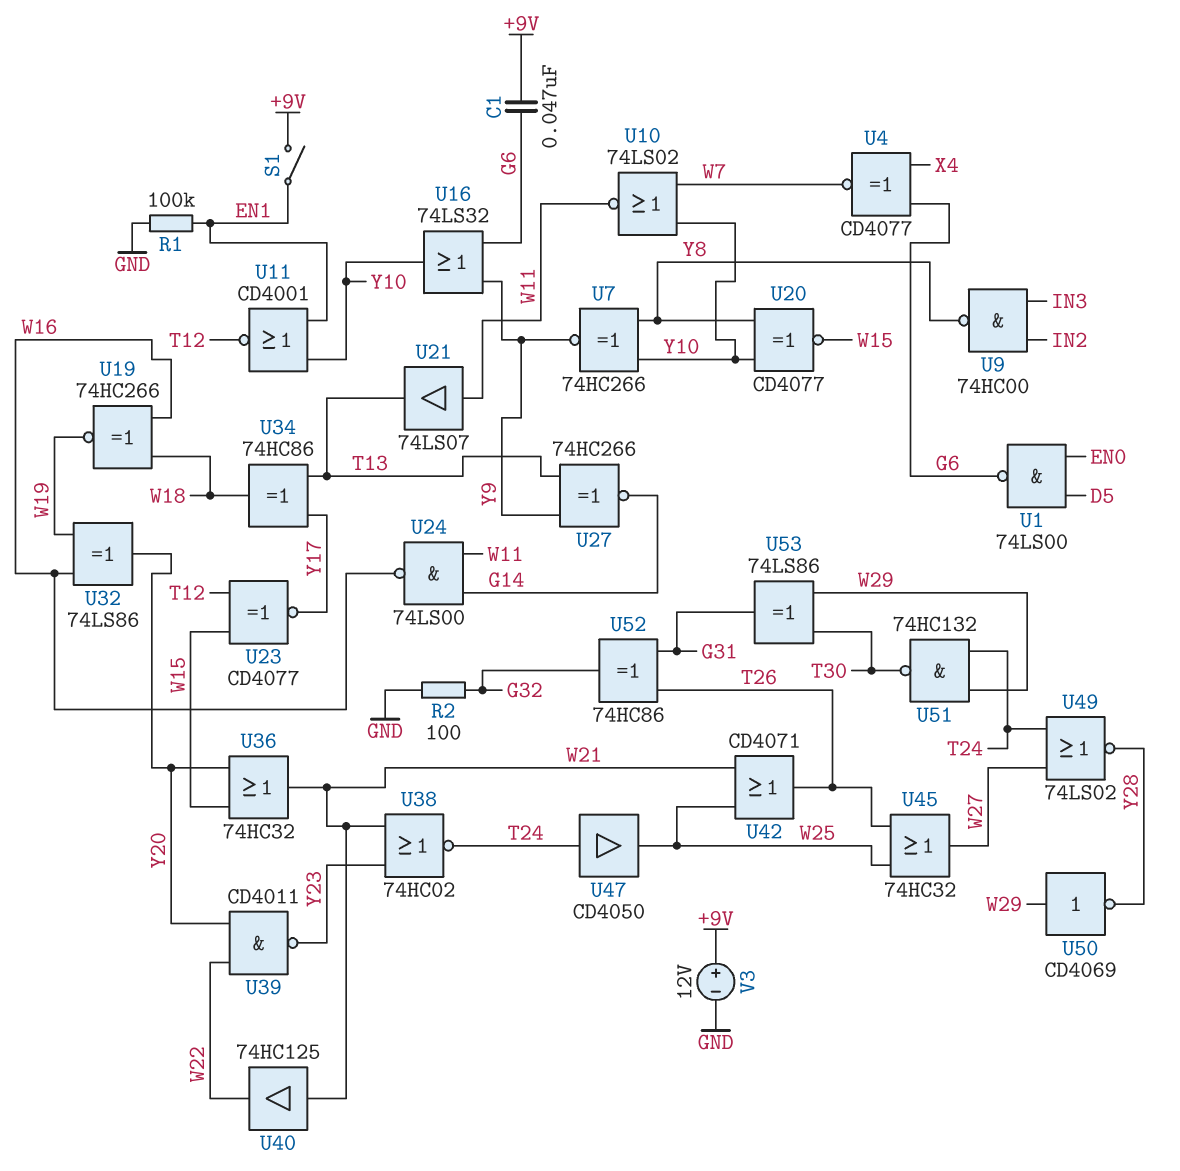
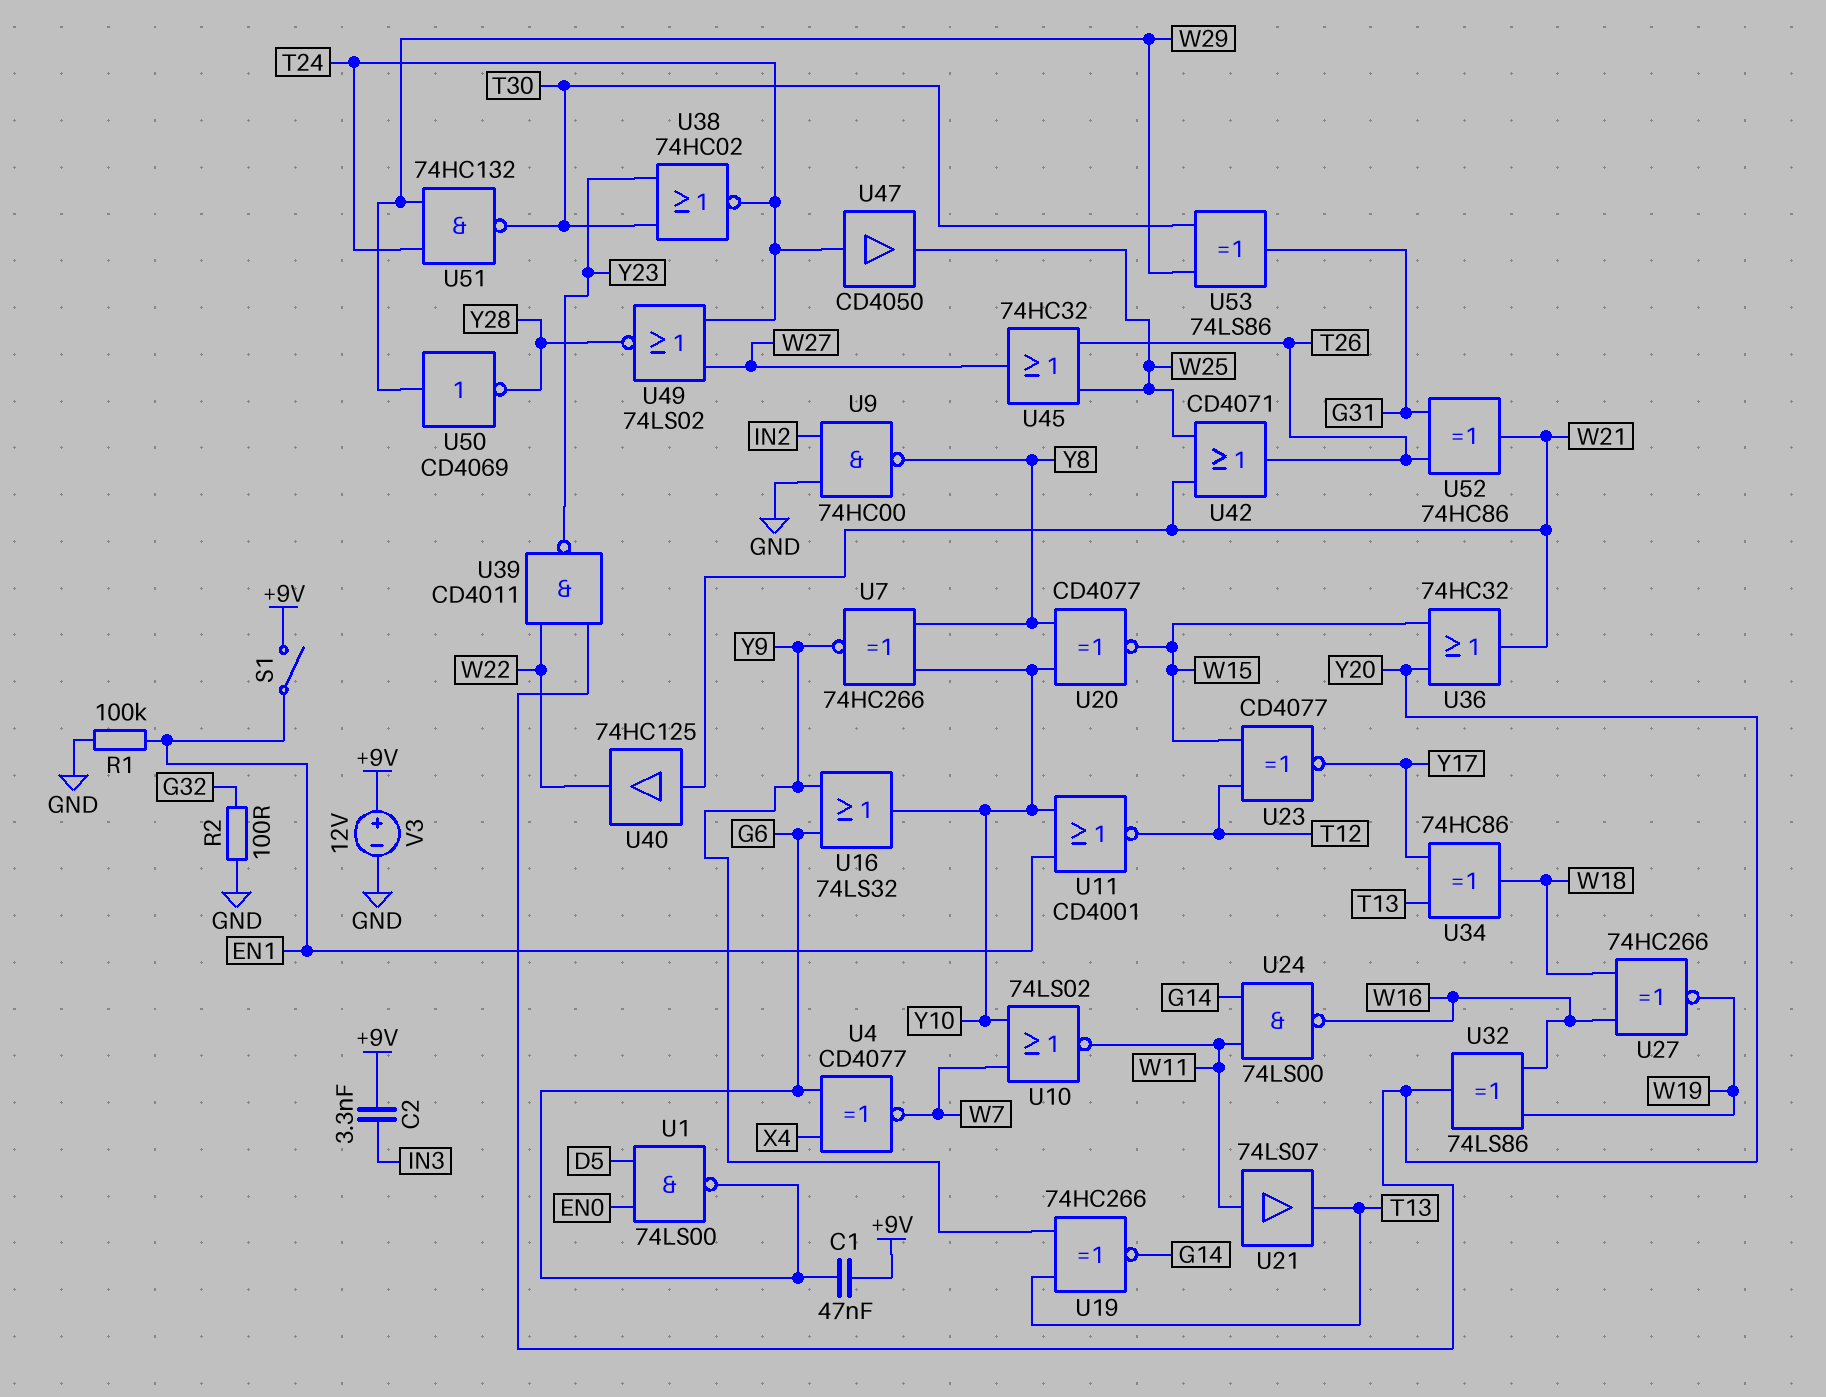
C2: none -> 3.3nF (+9V, IN3)
U9: NAND 74HC00 (in IN2, in IN3, out Y8) -> NAND 74HC00 (in GND, in IN2, out Y8)
U19: XNOR 74HC266 (in W16, in W18, out W19) -> XNOR 74HC266 (in T13, in Y9, out G14)
U27: XNOR 74HC266 (in T13, in Y9, out G14) -> XNOR 74HC266 (in W16, in W18, out W19)
U38: NOR 74HC02 (in W21, in Y23, out T24) -> NOR 74HC02 (in T30, in Y23, out T24)
U52: XOR 74HC86 (in G31, in T26, out G32) -> XOR 74HC86 (in G31, in T26, out W21)

